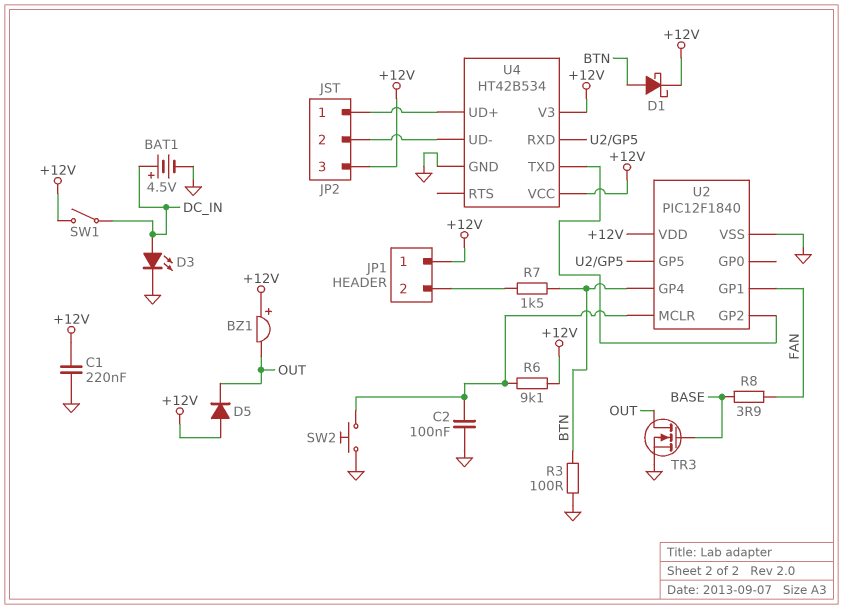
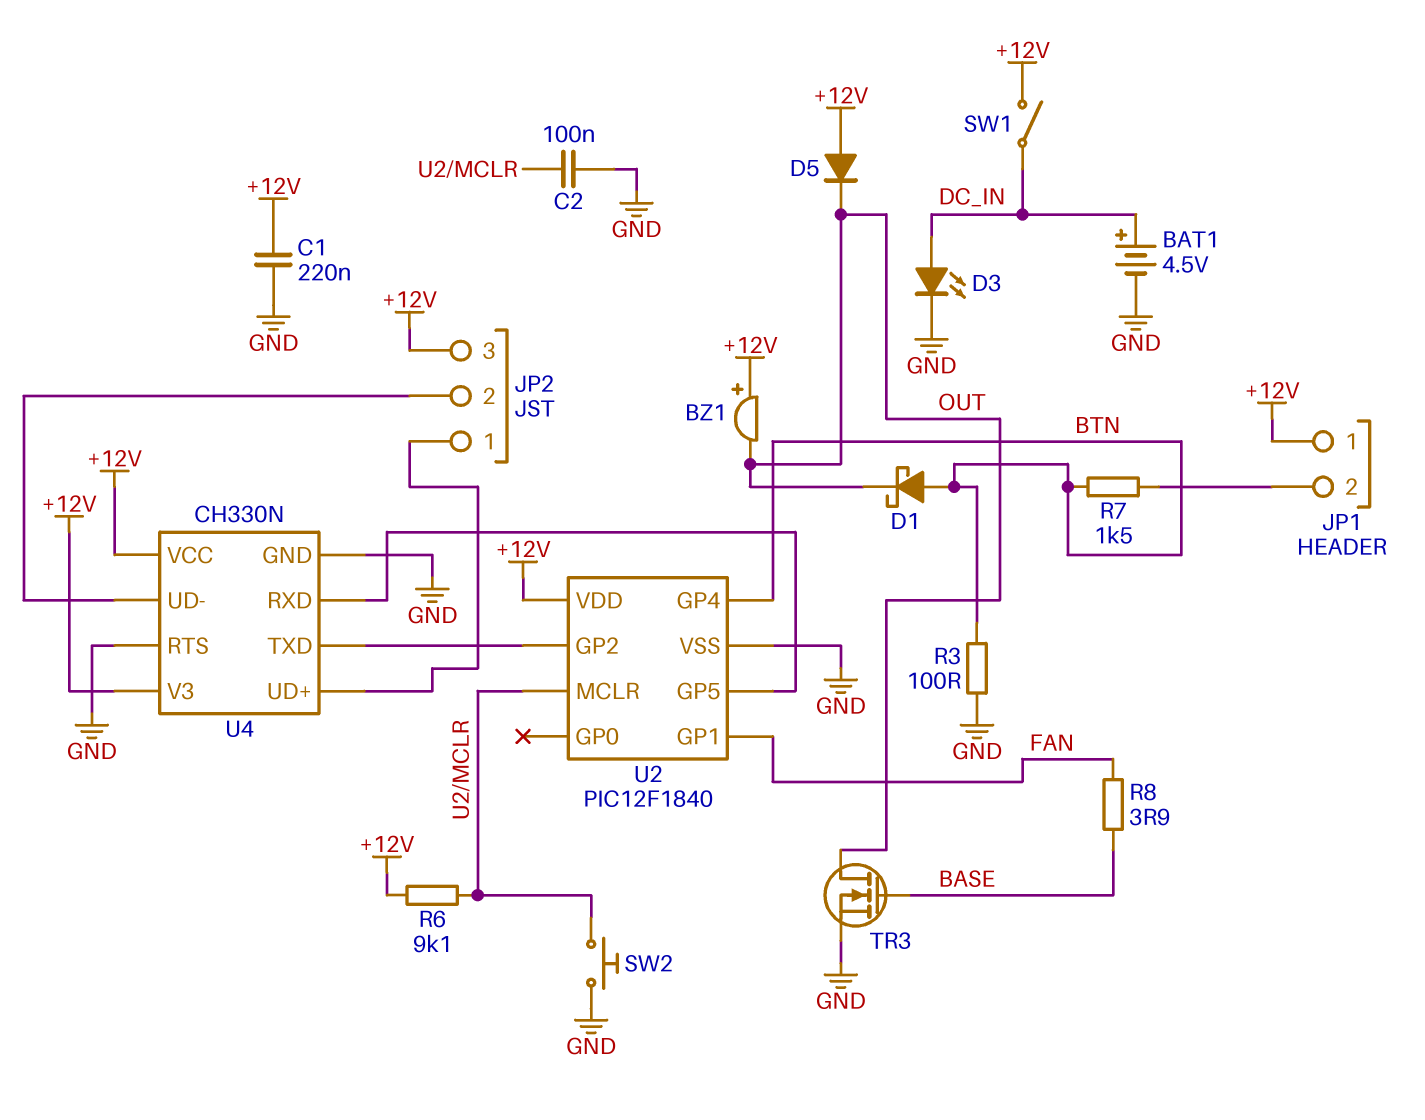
D1: schottky (A BTN, K +12V) -> schottky (A BTN, K OUT)
U4: HT42B534 -> CH330N
U4 pin RTS: none -> GND

